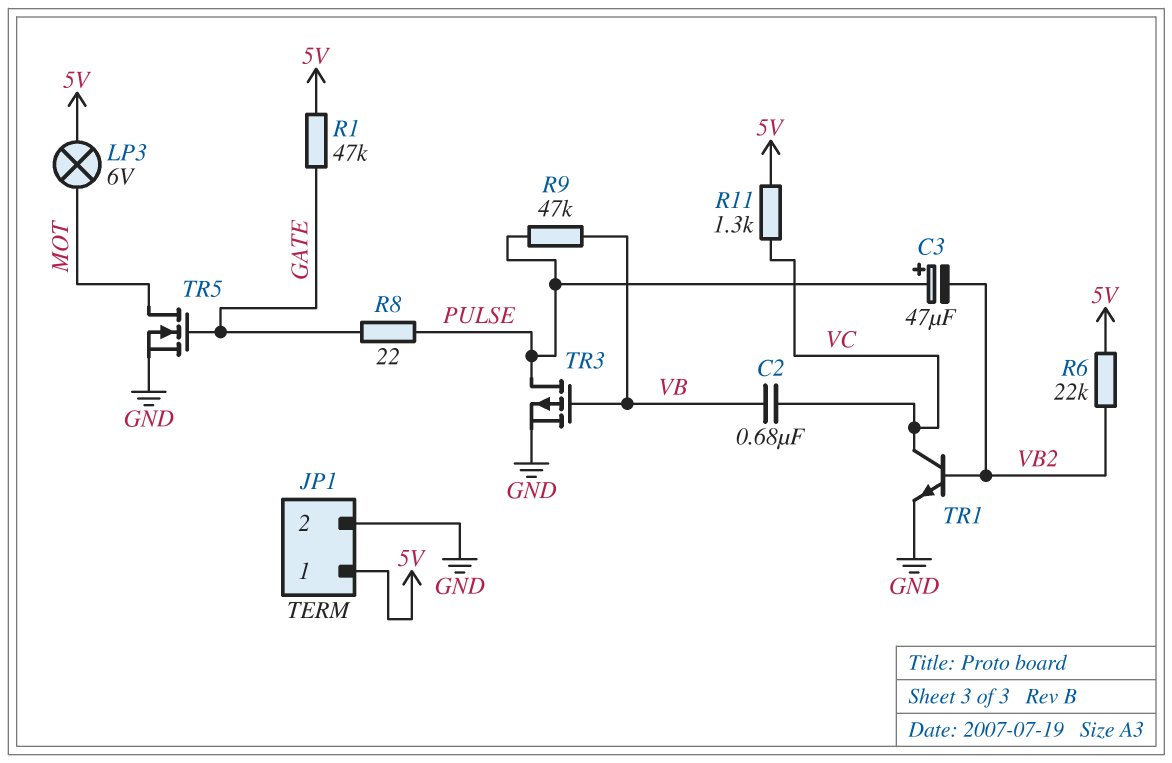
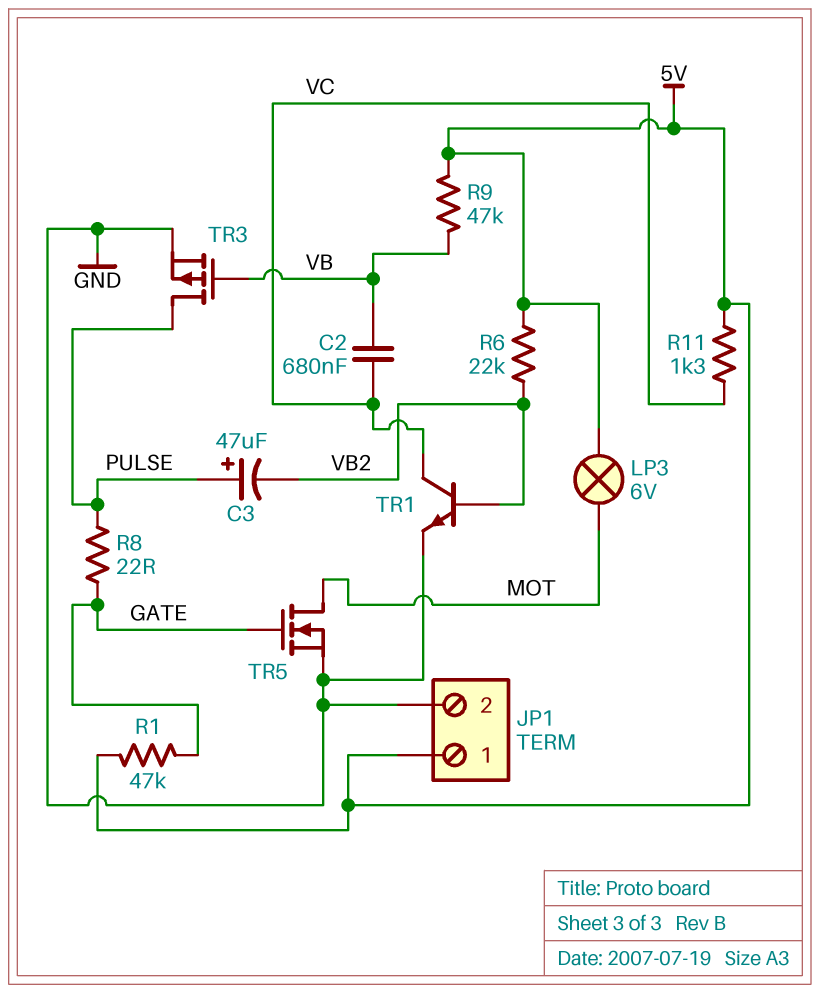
R9: 47k (PULSE, VB) -> 47k (5V, VB)

